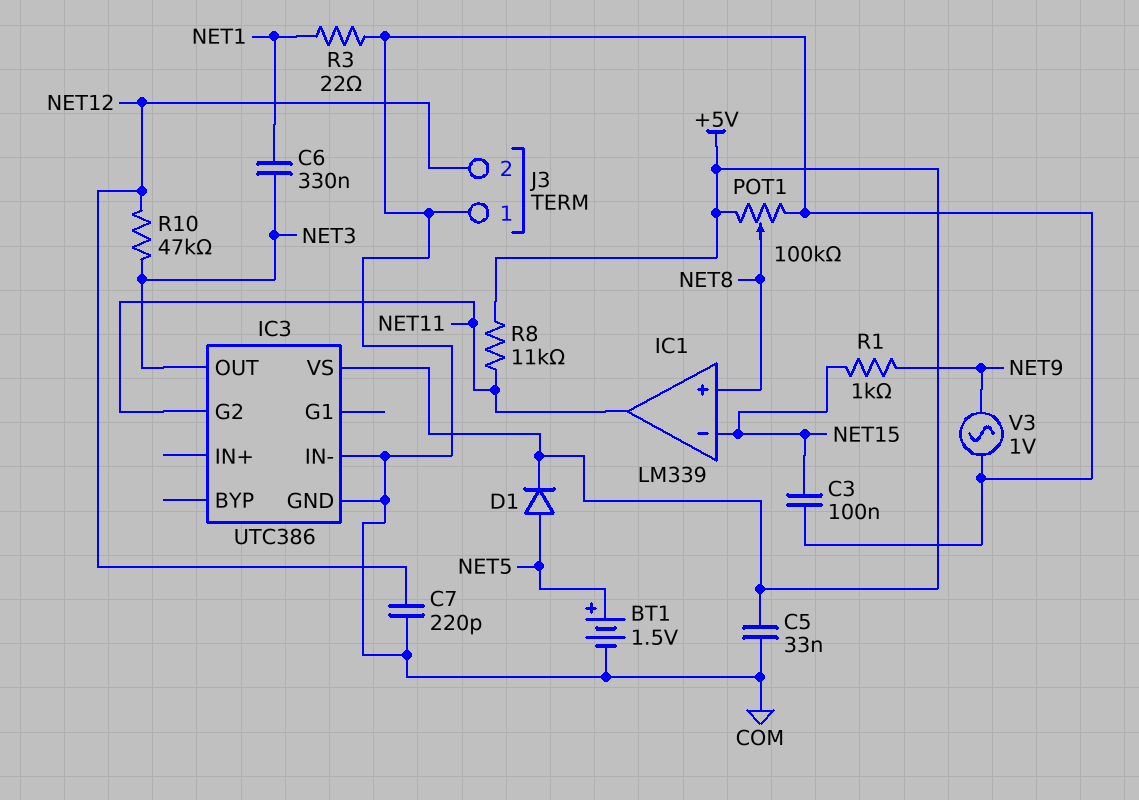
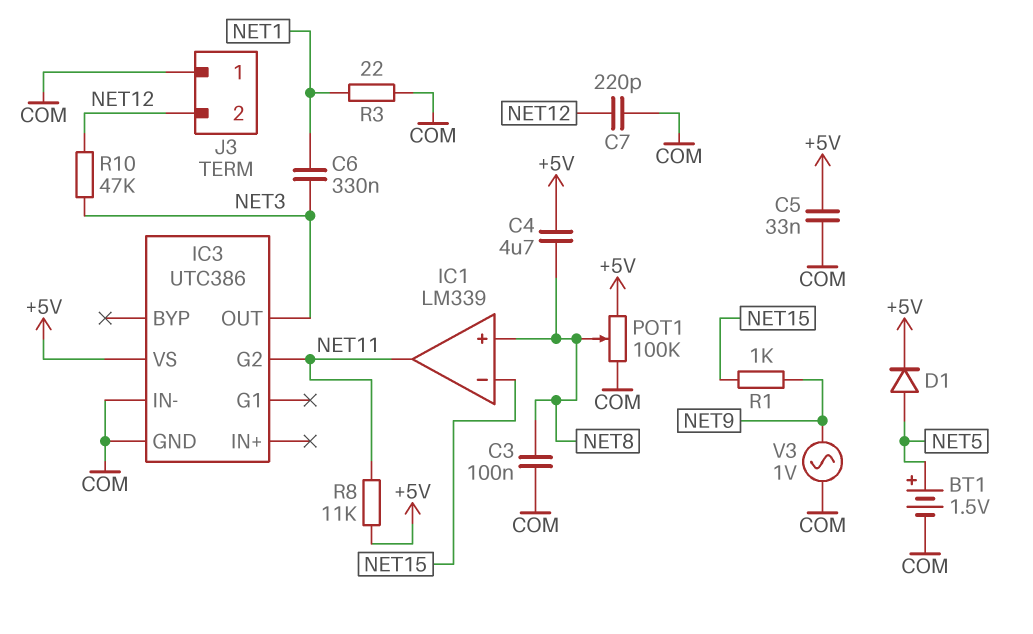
C3: 100nF (COM, NET15) -> 100nF (COM, NET8)
C4: none -> 4.7uF (+5V, NET8)

